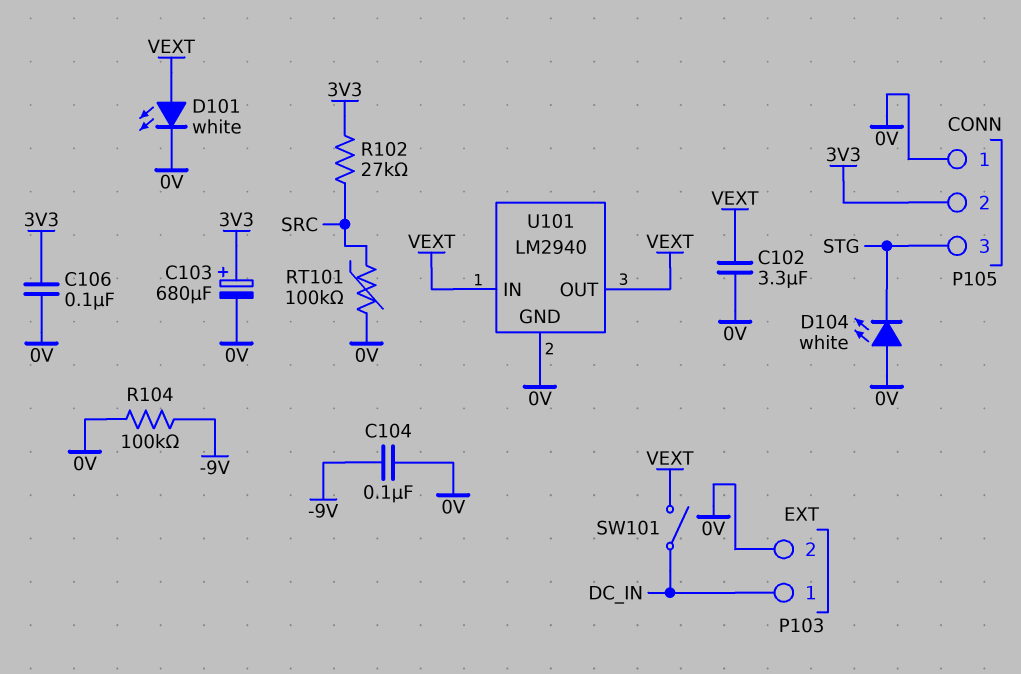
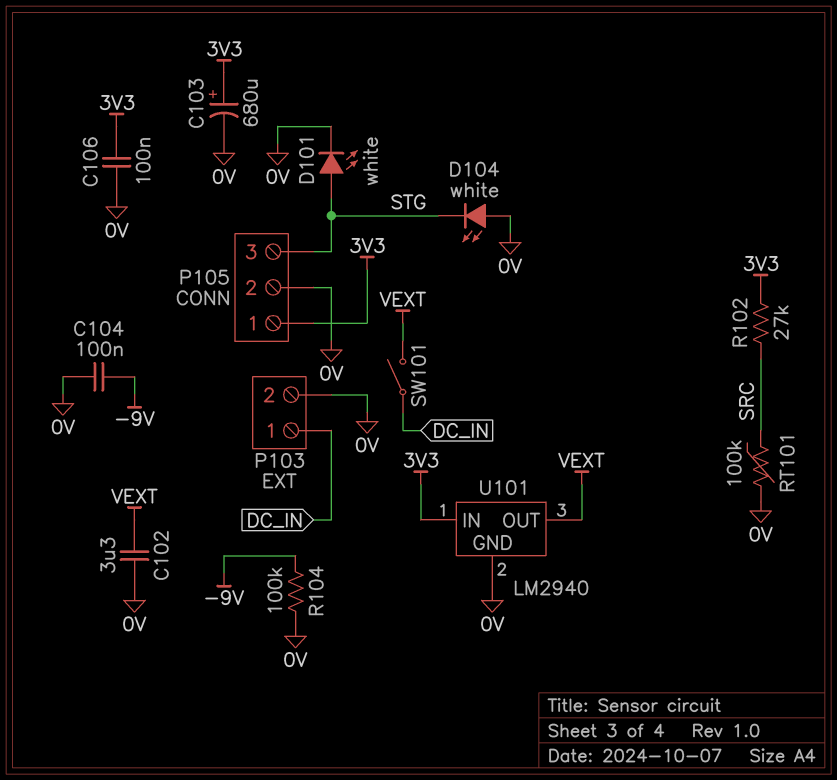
D101: LED white (A VEXT, K 0V) -> LED white (A STG, K 0V)
P105 pin 1: 0V -> 3V3
P105 pin 2: 3V3 -> 0V
U101 pin IN: VEXT -> 3V3

